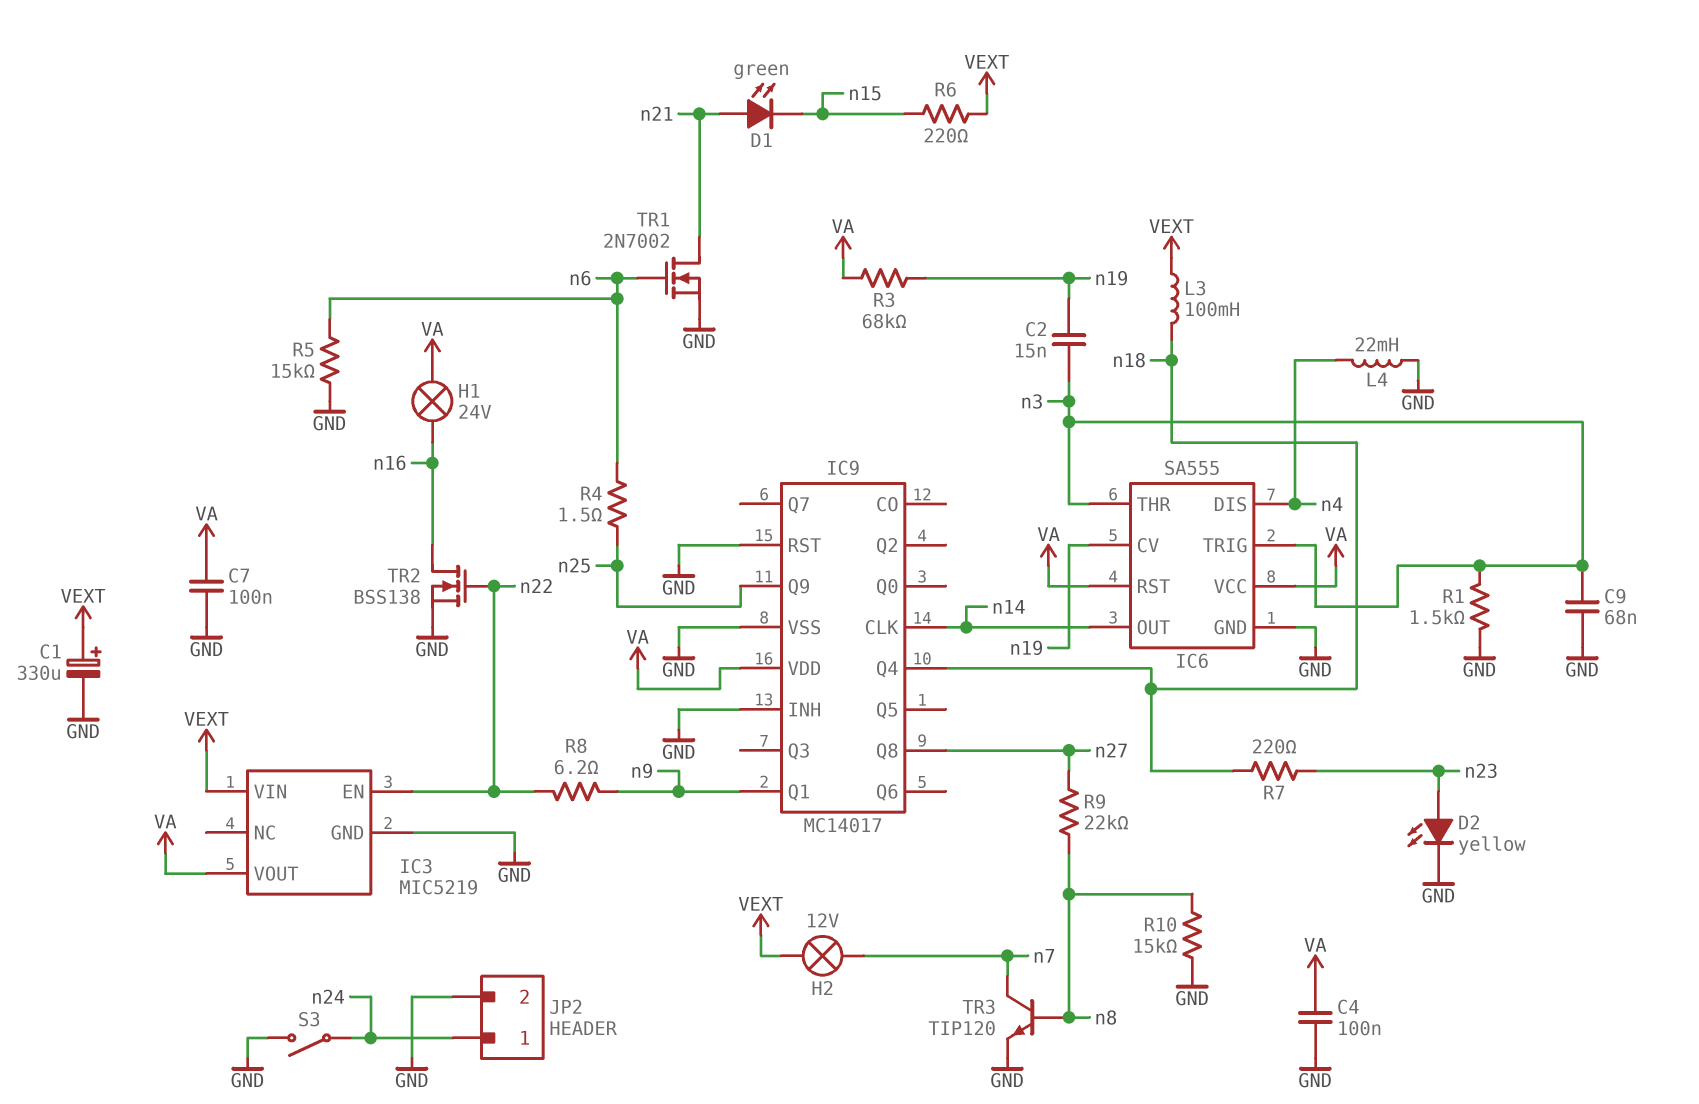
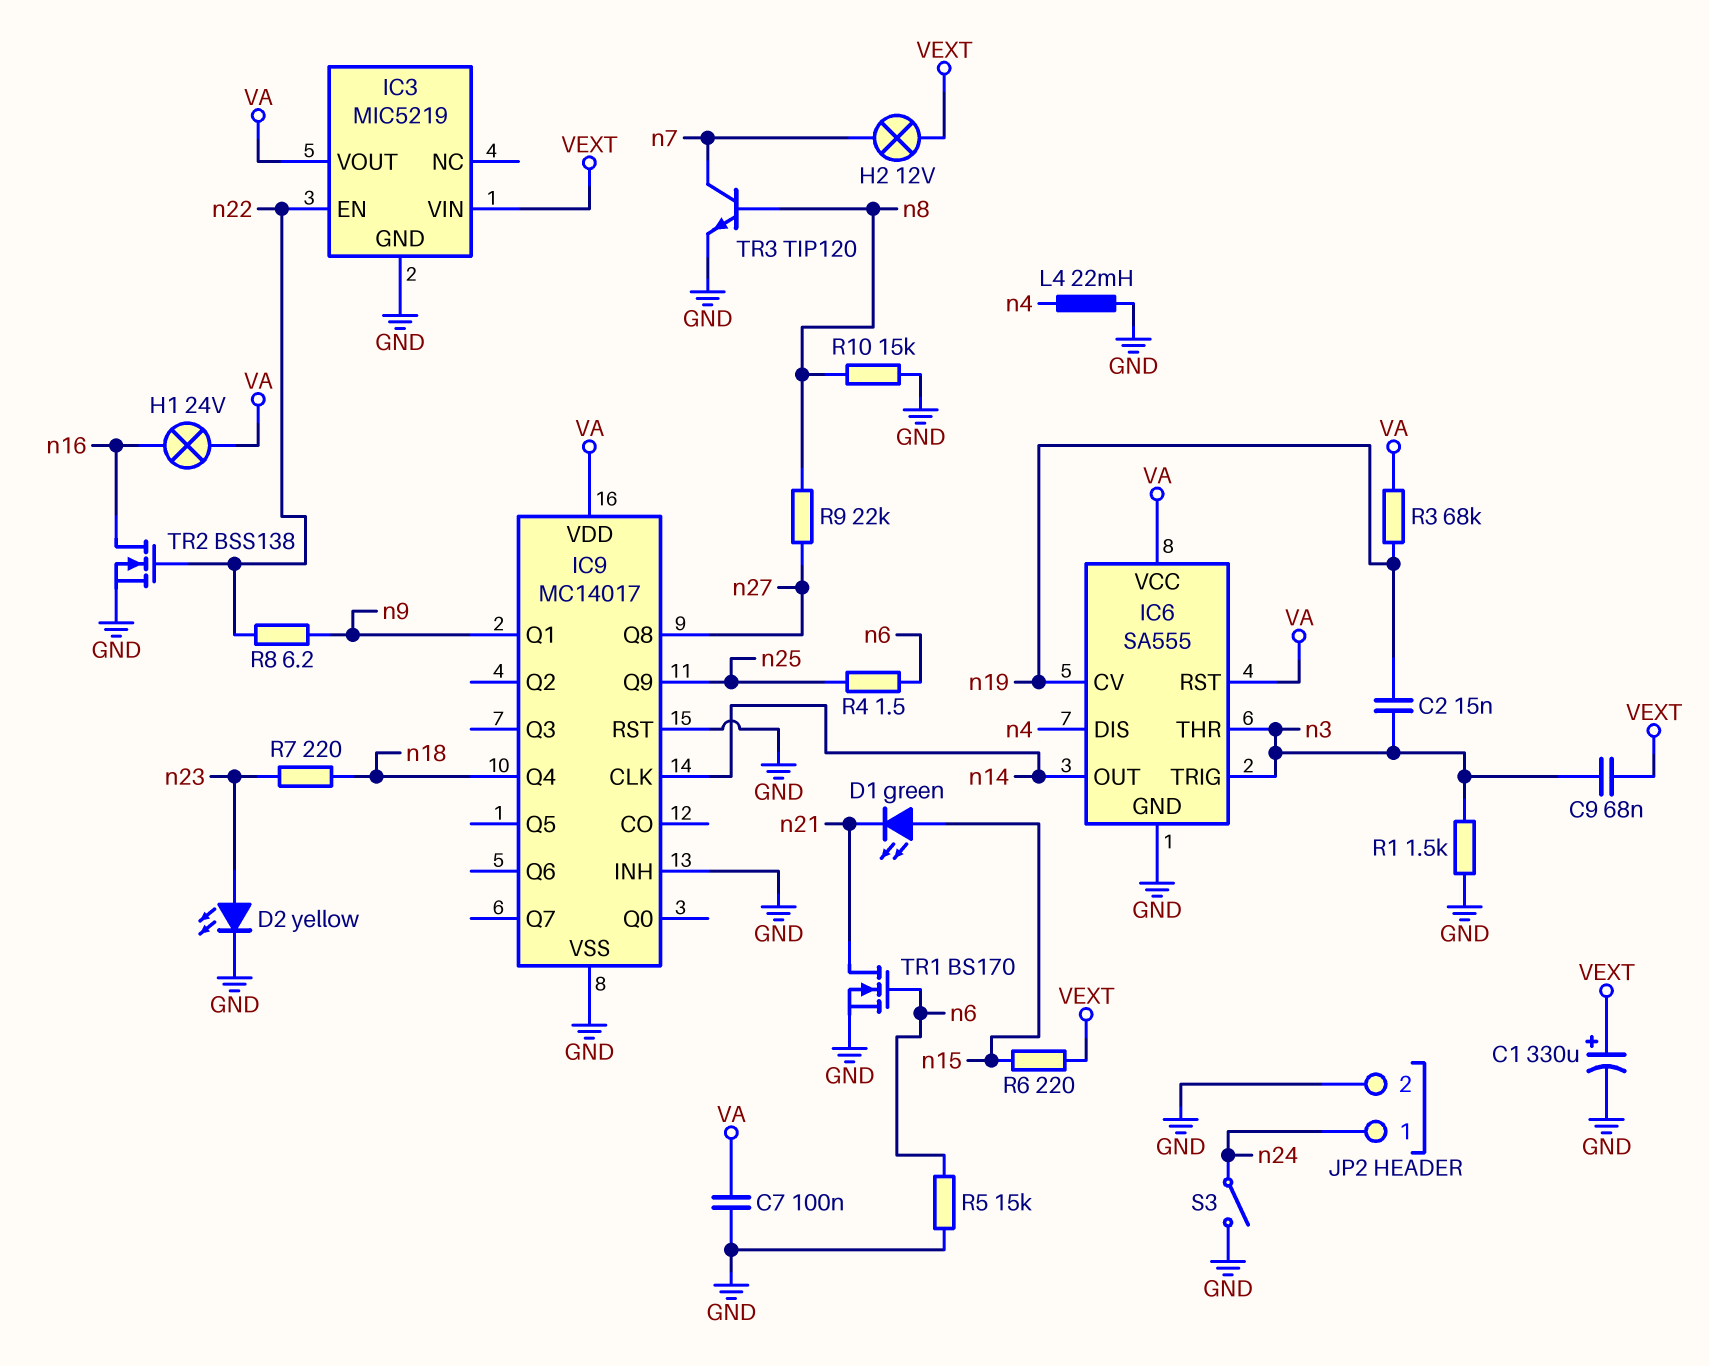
C4: 100nF (GND, VA) -> none
C9: 68nF (GND, n3) -> 68nF (VEXT, n3)
D1: LED green (A n21, K n15) -> LED green (A n15, K n21)
L3: 100mH (VEXT, n18) -> none
TR1: NMOS 2N7002 (G n6, D n21, S GND) -> NMOS BS170 (G n6, D n21, S GND)

